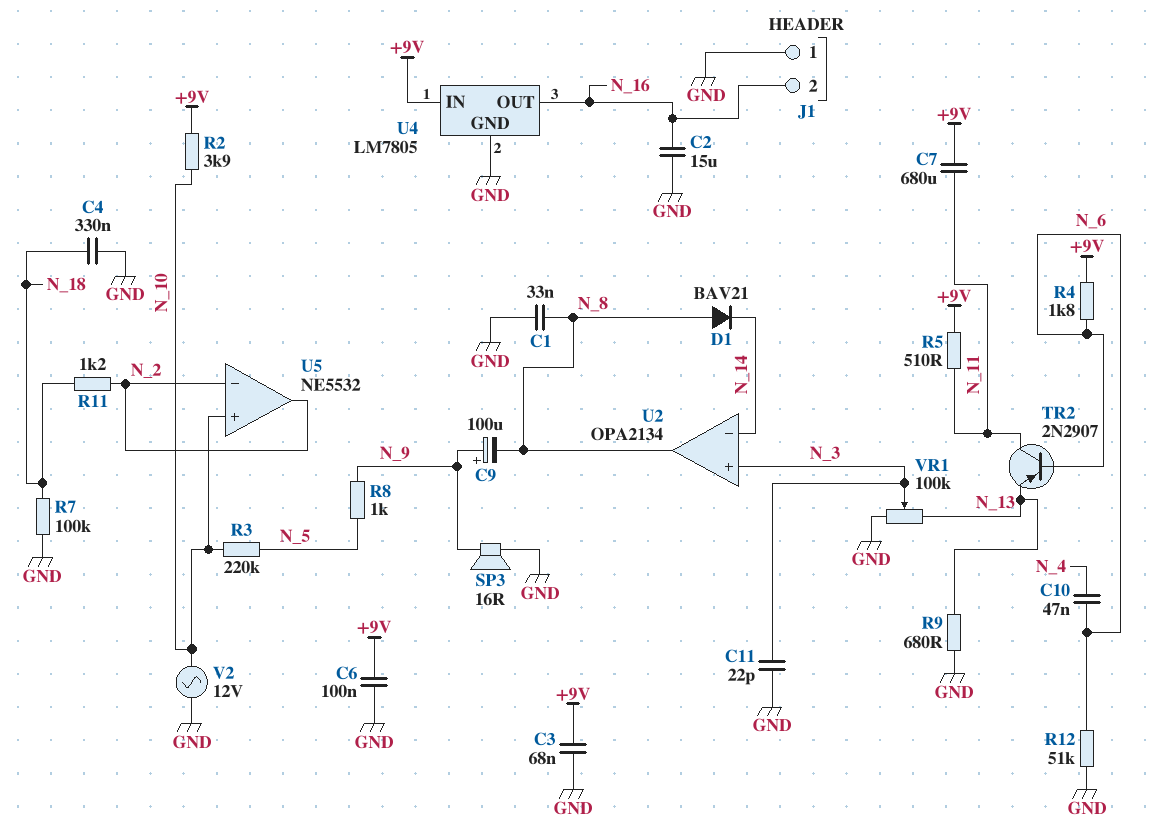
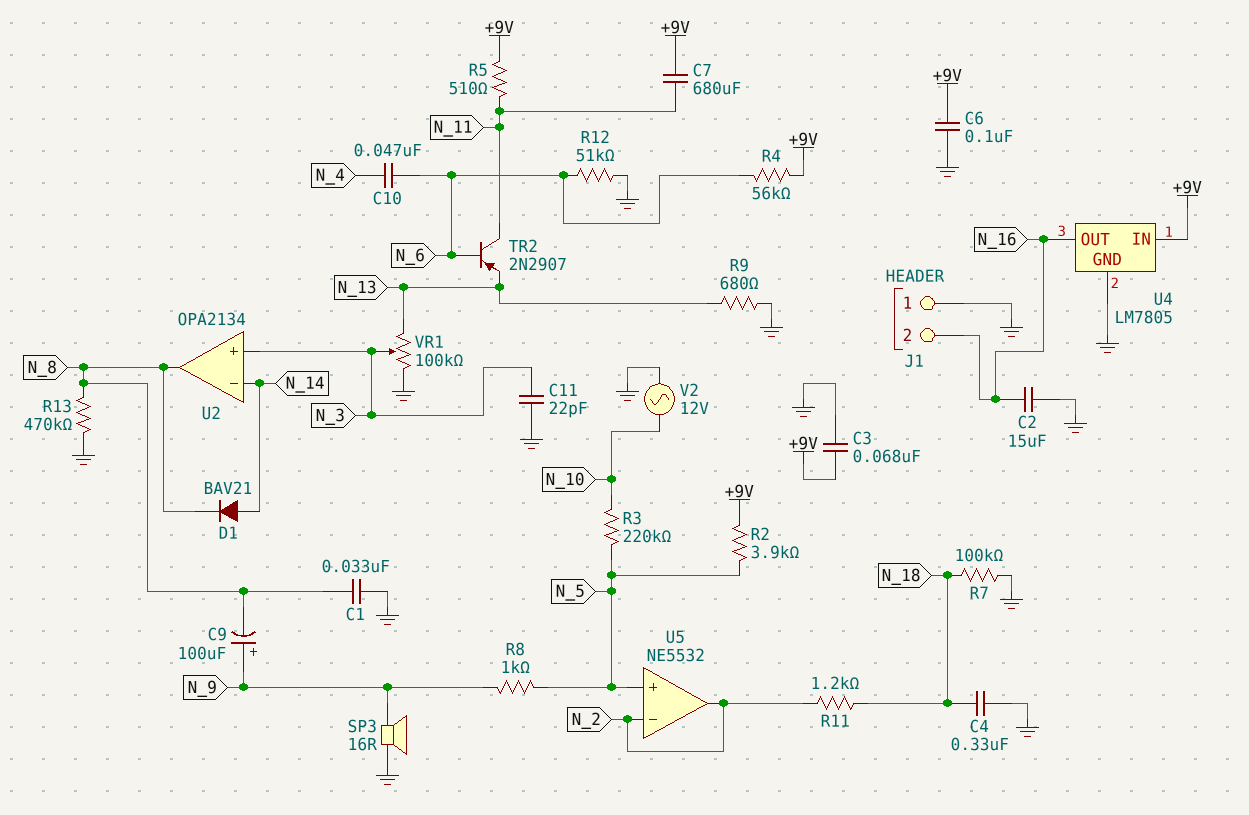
D1: diode BAV21 (A N_8, K N_14) -> diode BAV21 (A N_14, K N_8)
R2: 3.9k (+9V, N_10) -> 3.9k (+9V, N_5)
R4: 1.8k (+9V, N_6) -> 56k (+9V, N_6)
R13: none -> 470k (GND, N_8)
U5 pin in+: N_10 -> N_5

